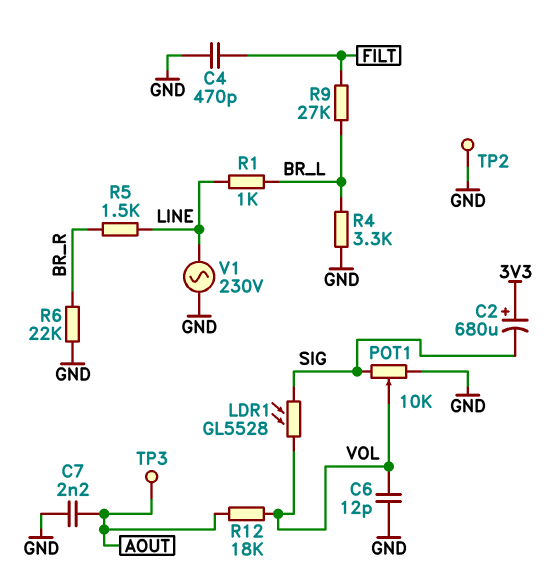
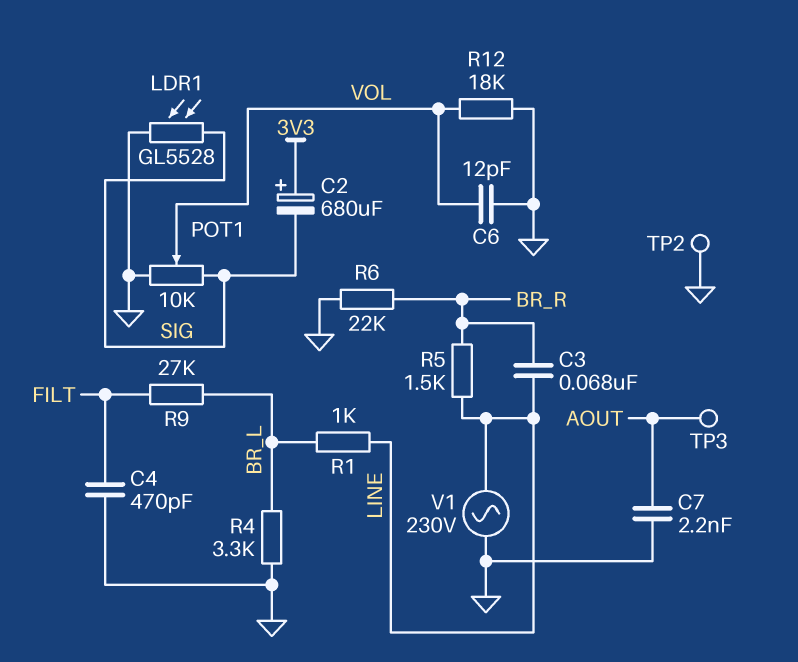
C3: none -> 68nF (BR_R, LINE)
LDR1: GL5528 (SIG, VOL) -> GL5528 (GND, SIG)
R12: 18k (AOUT, VOL) -> 18k (GND, VOL)

